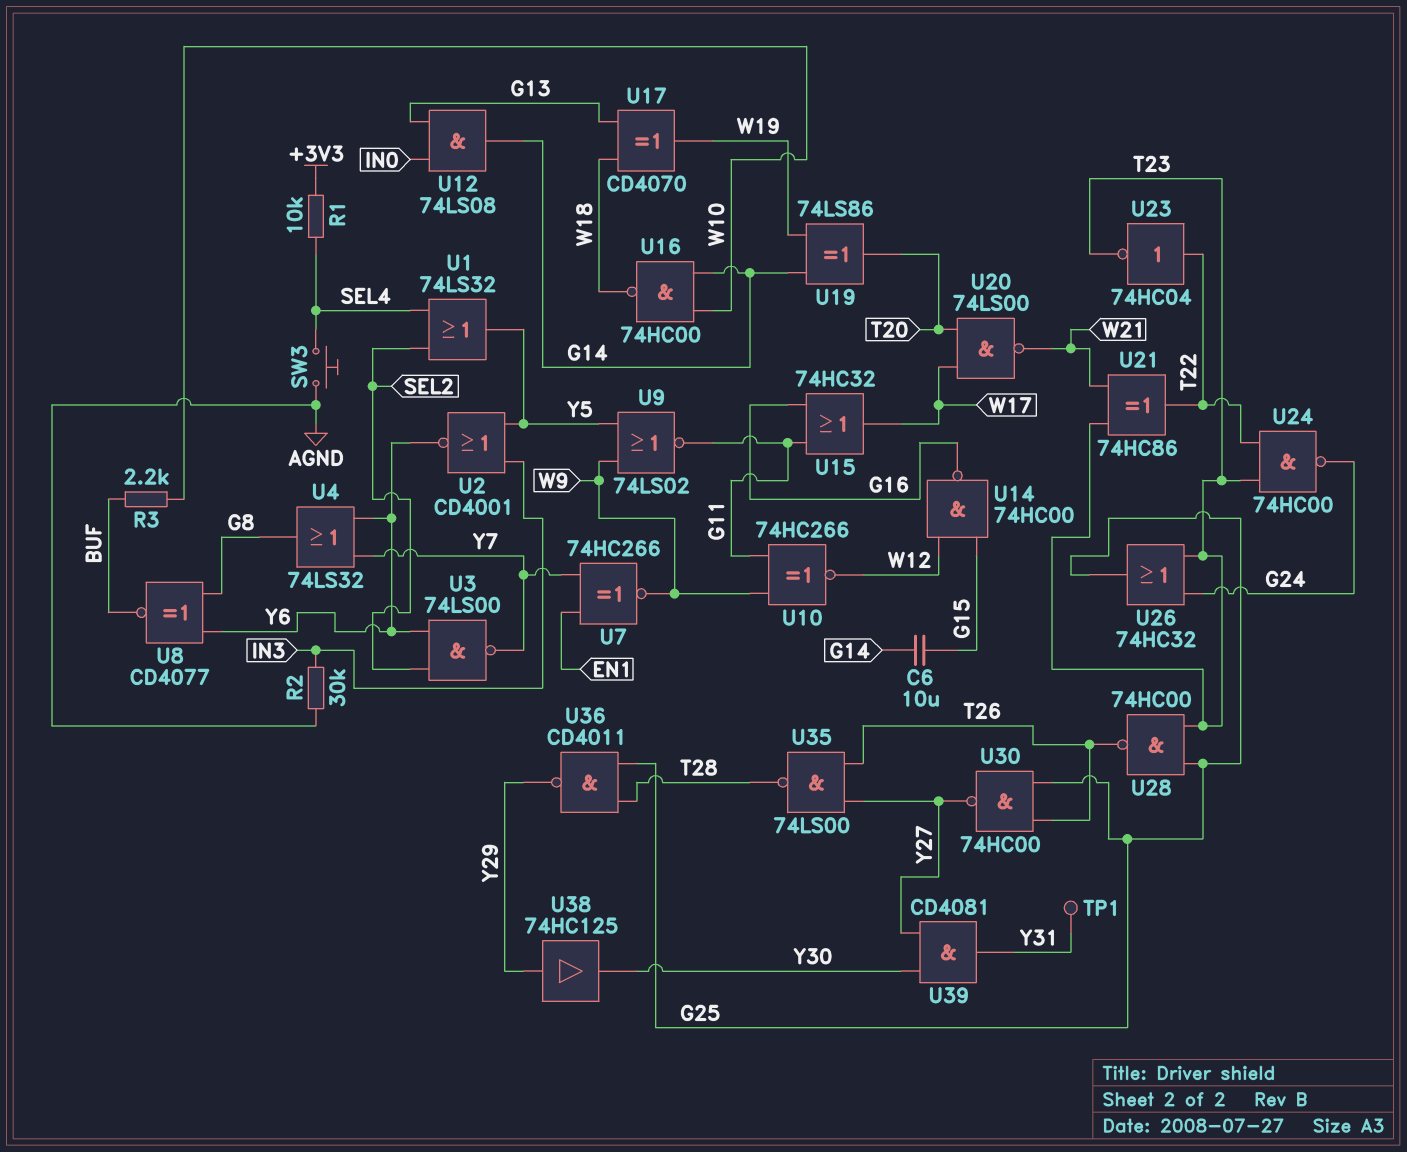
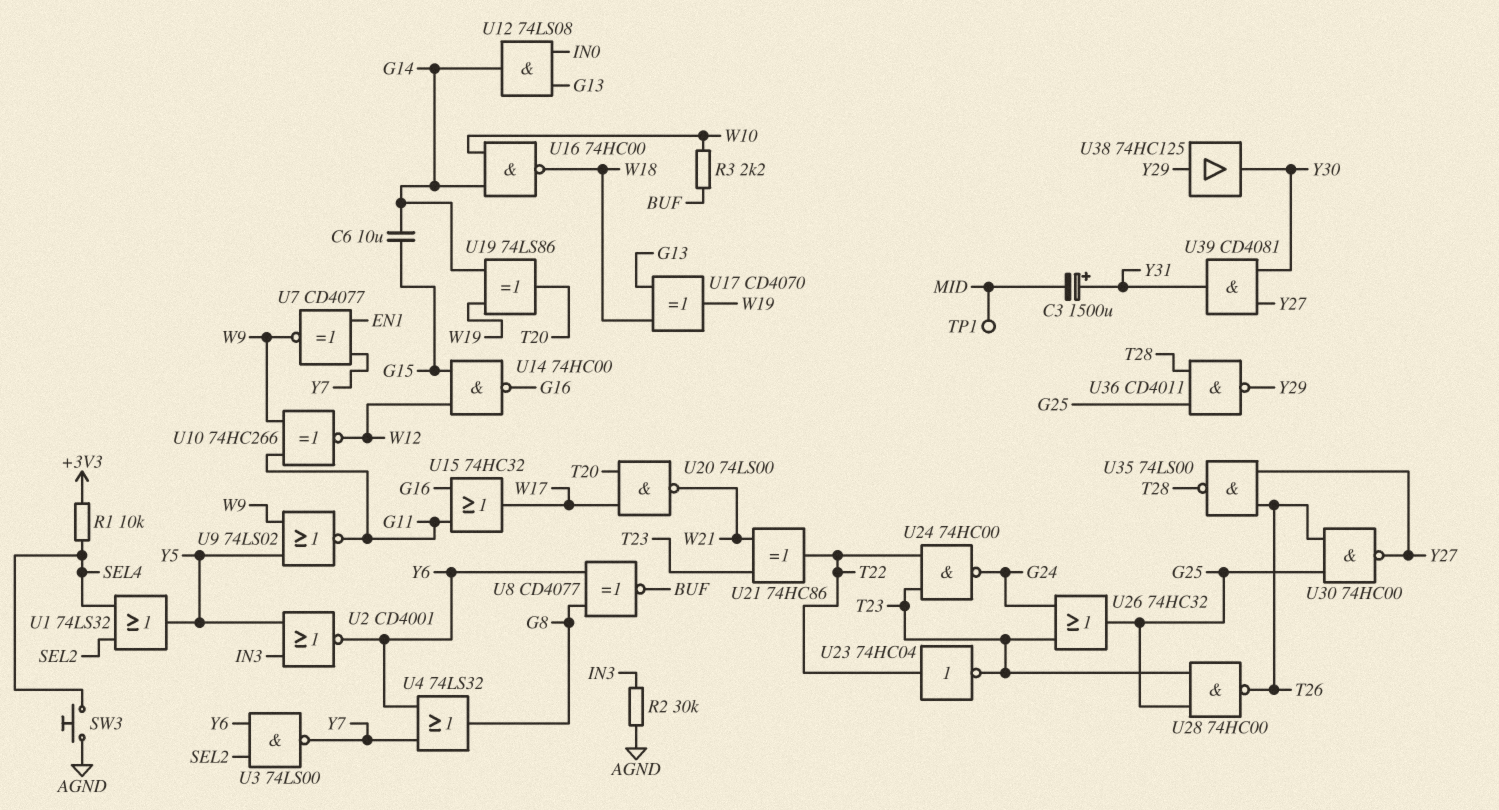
C3: none -> 1500uF (plus Y31, minus MID)
TP1: test point (Y31) -> test point (MID)
U7: XNOR 74HC266 (in EN1, in Y7, out W9) -> XNOR CD4077 (in EN1, in Y7, out W9)

